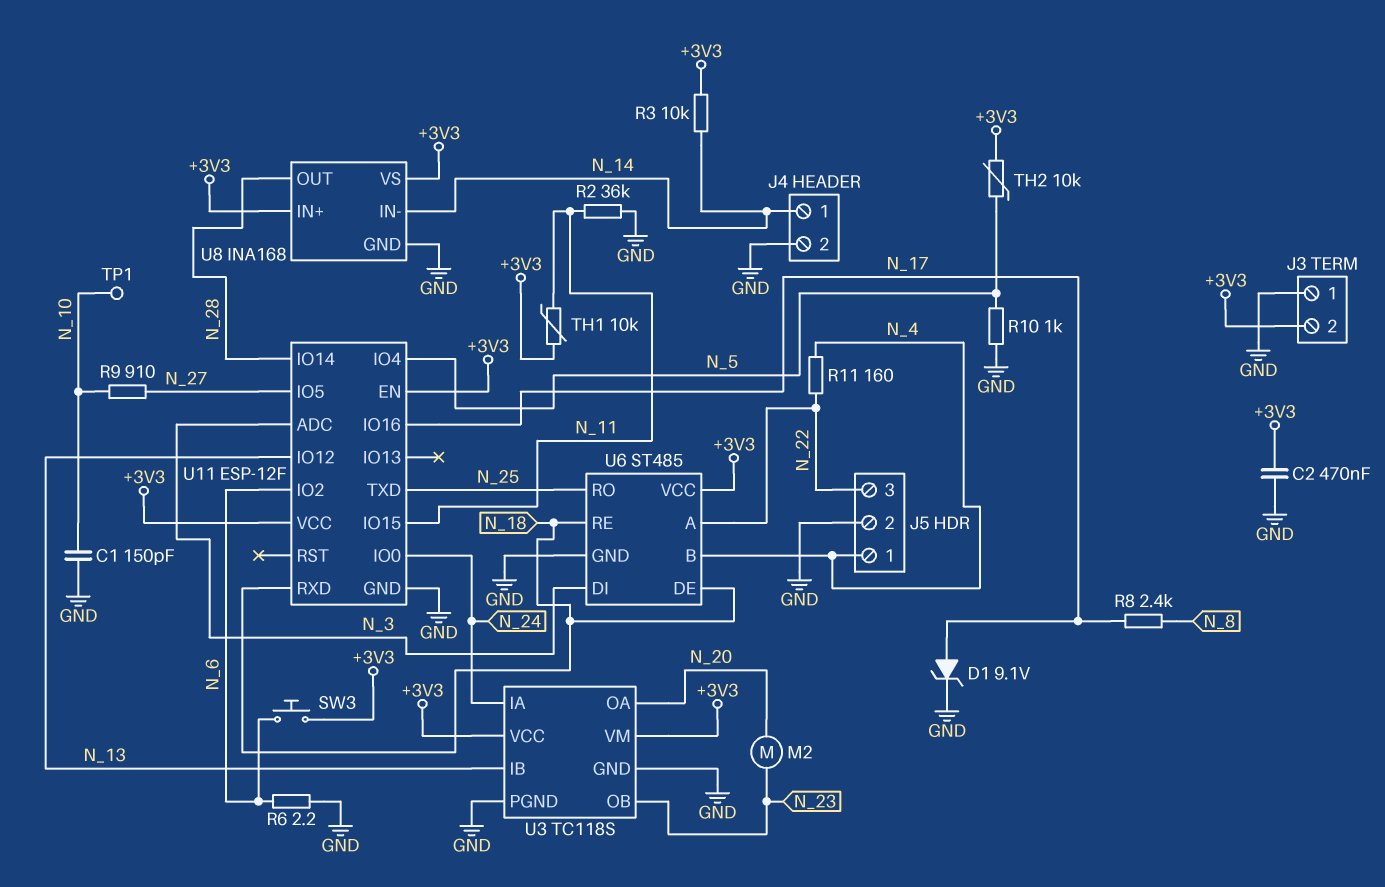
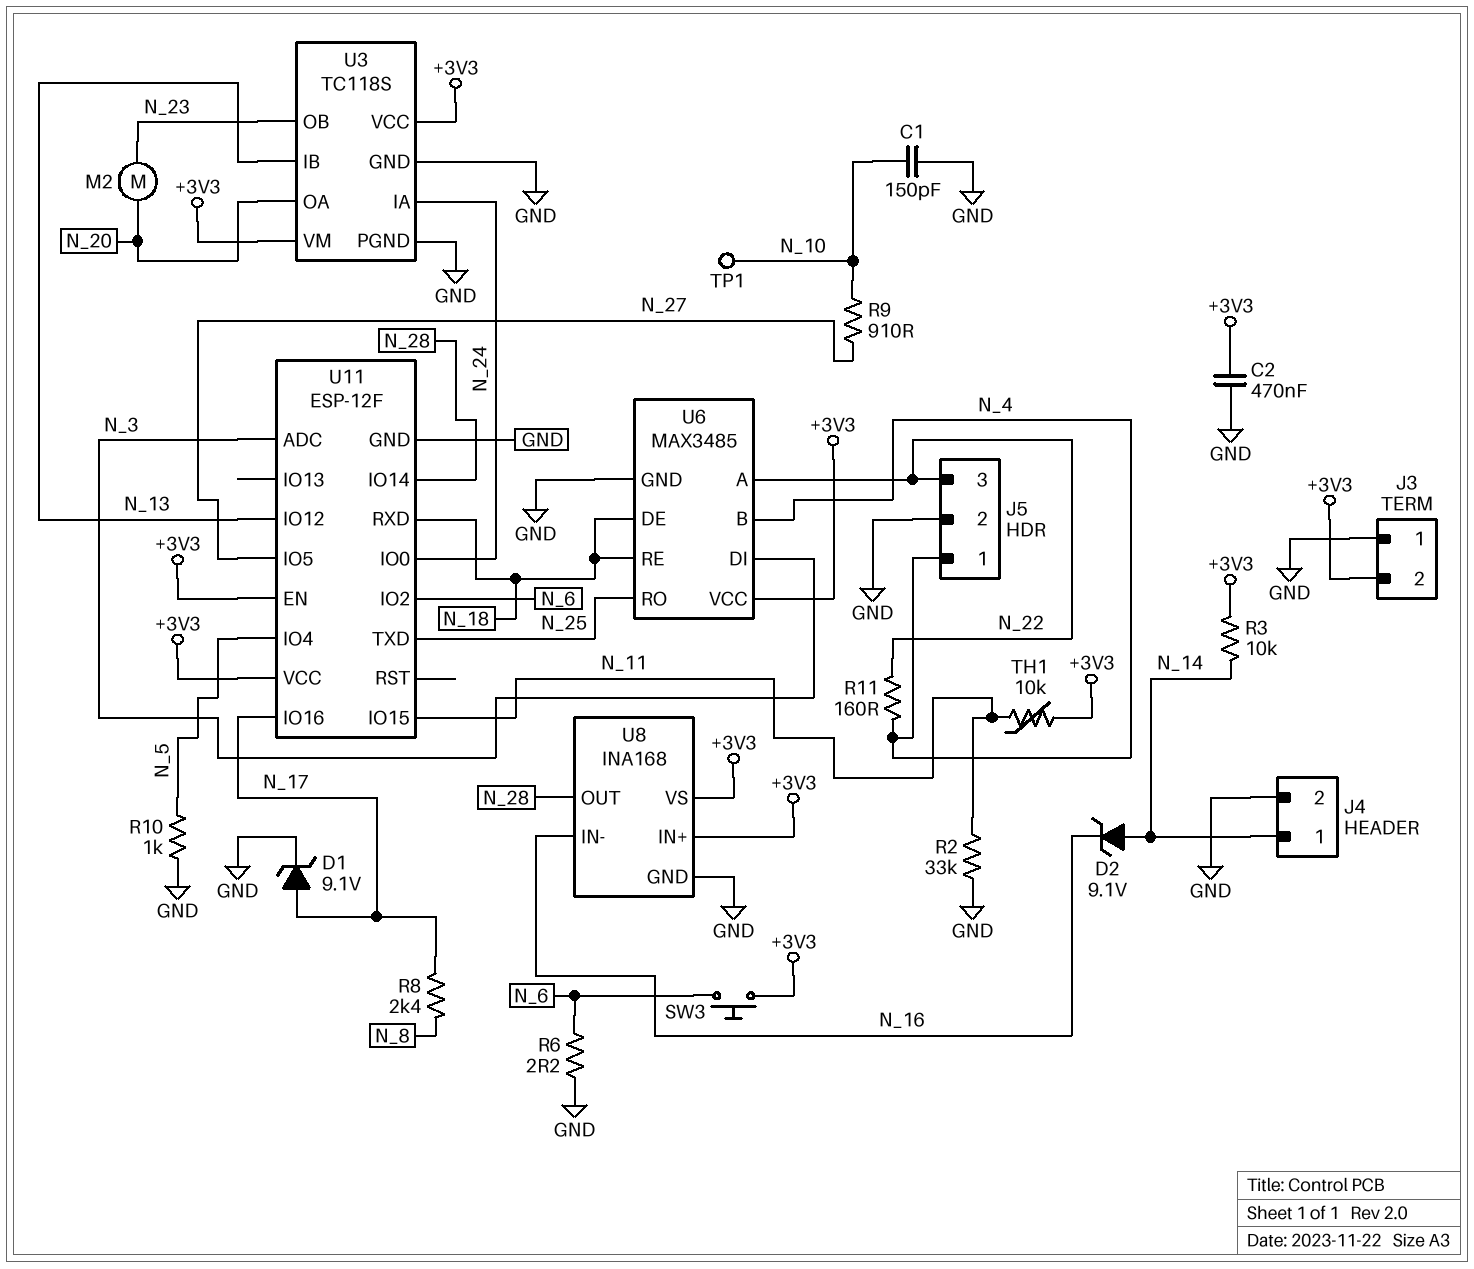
D2: none -> zener 9.1V (A N_14, K N_16)
R2: 36k (GND, N_11) -> 33k (GND, N_11)
TH2: 10k (+3V3, N_5) -> none
U6: ST485 -> MAX3485
U8 pin IN-: N_14 -> N_16

